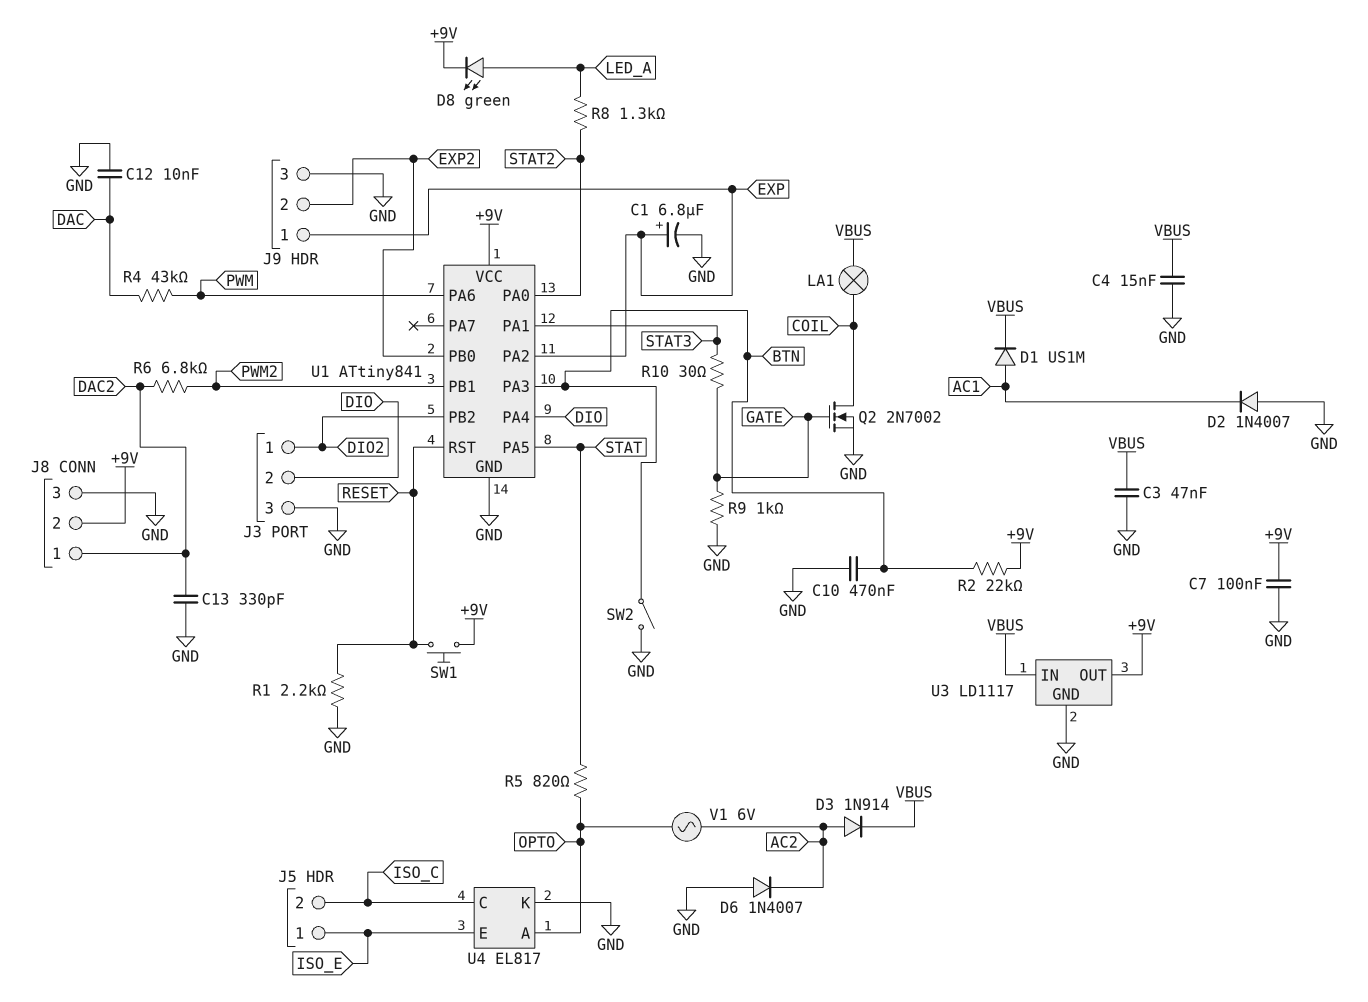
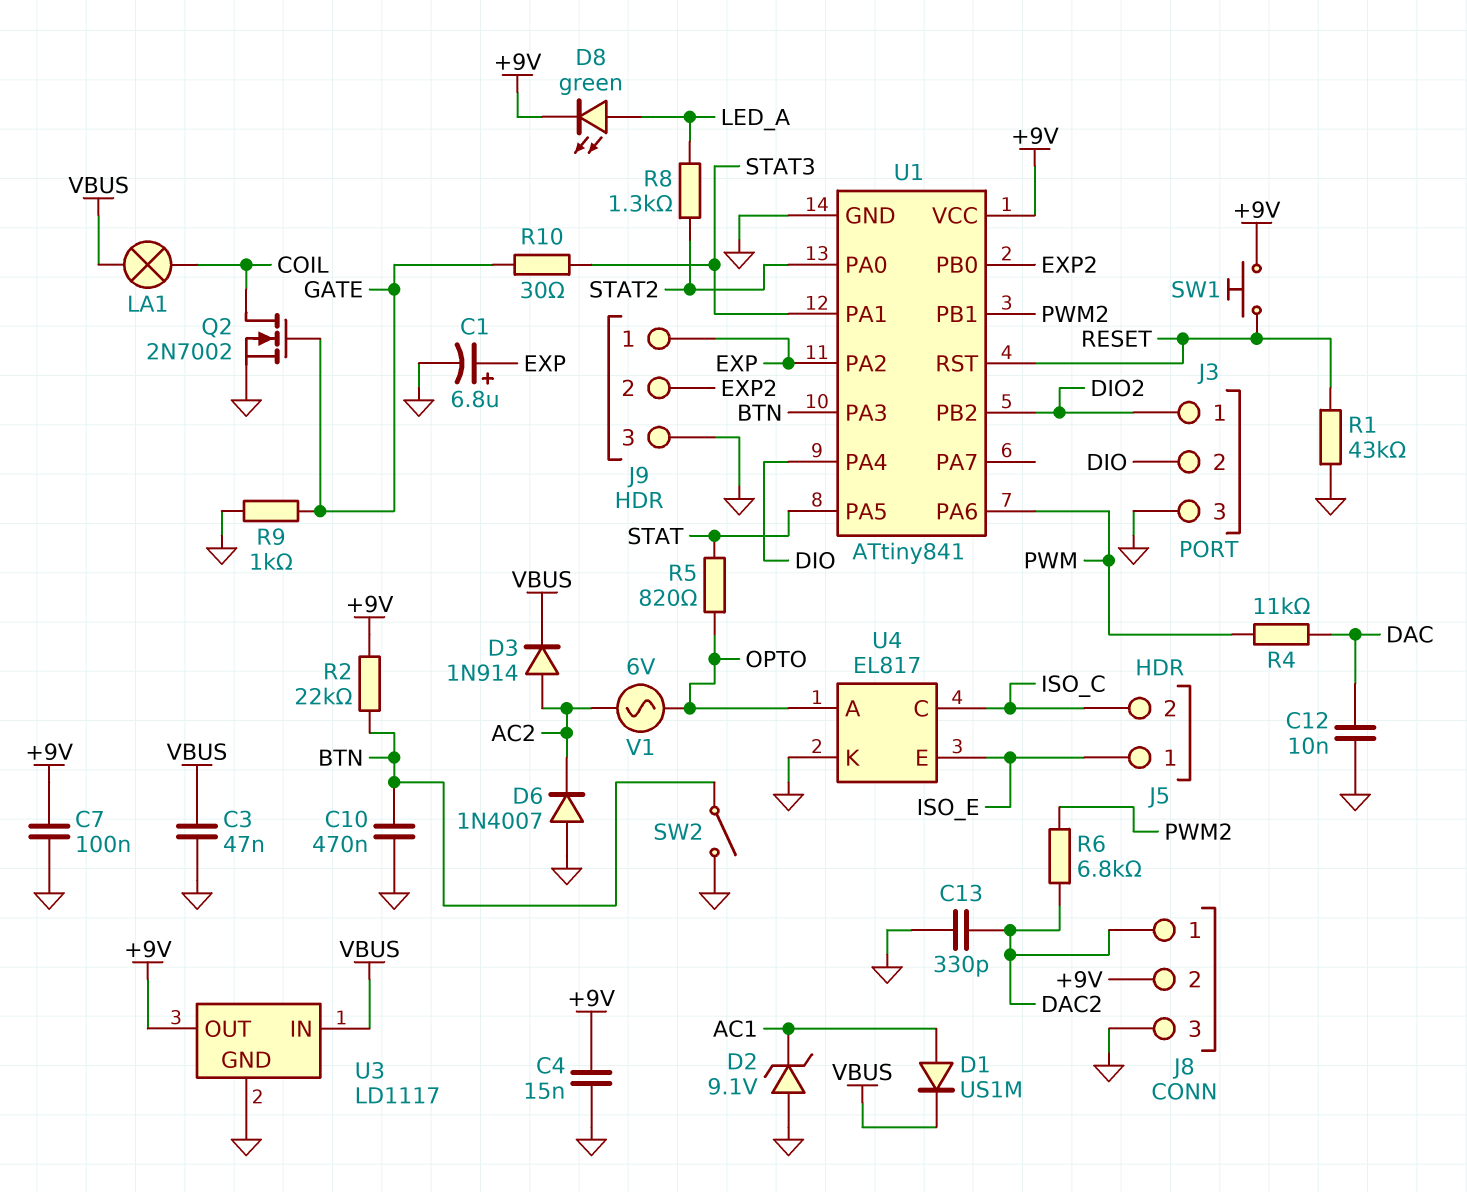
C4: 15nF (GND, VBUS) -> 15nF (+9V, GND)
D2: diode 1N4007 (A GND, K AC1) -> zener 9.1V (A GND, K AC1)
R1: 2.2k (GND, RESET) -> 43k (GND, RESET)
R4: 43k (DAC, PWM) -> 11k (DAC, PWM)

